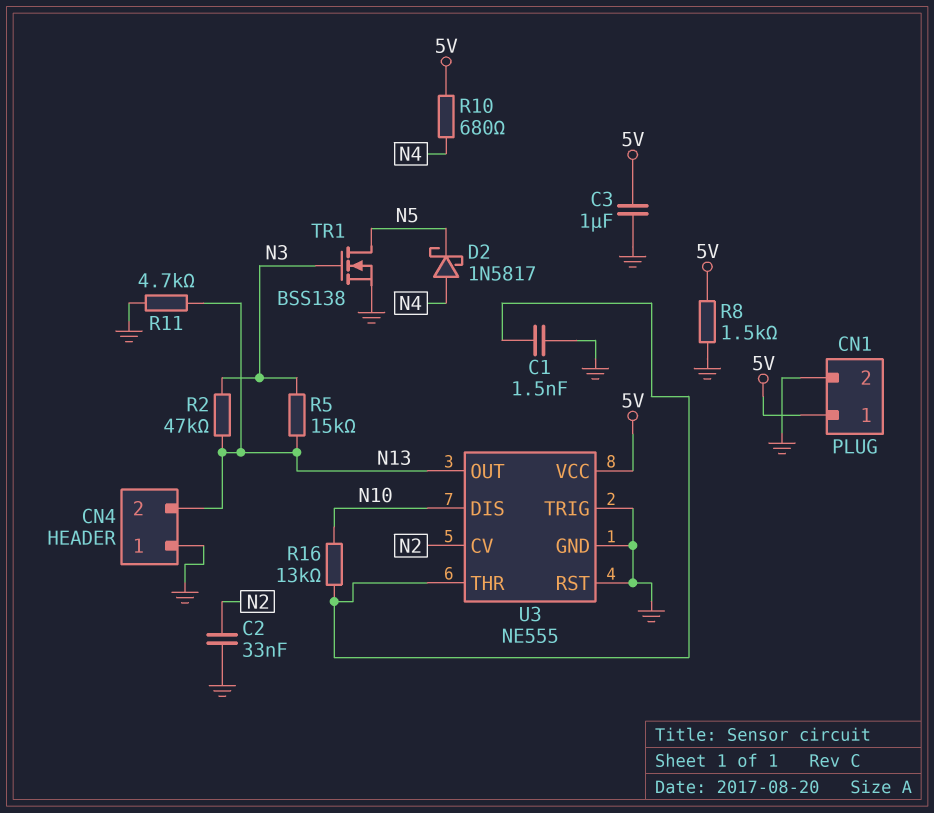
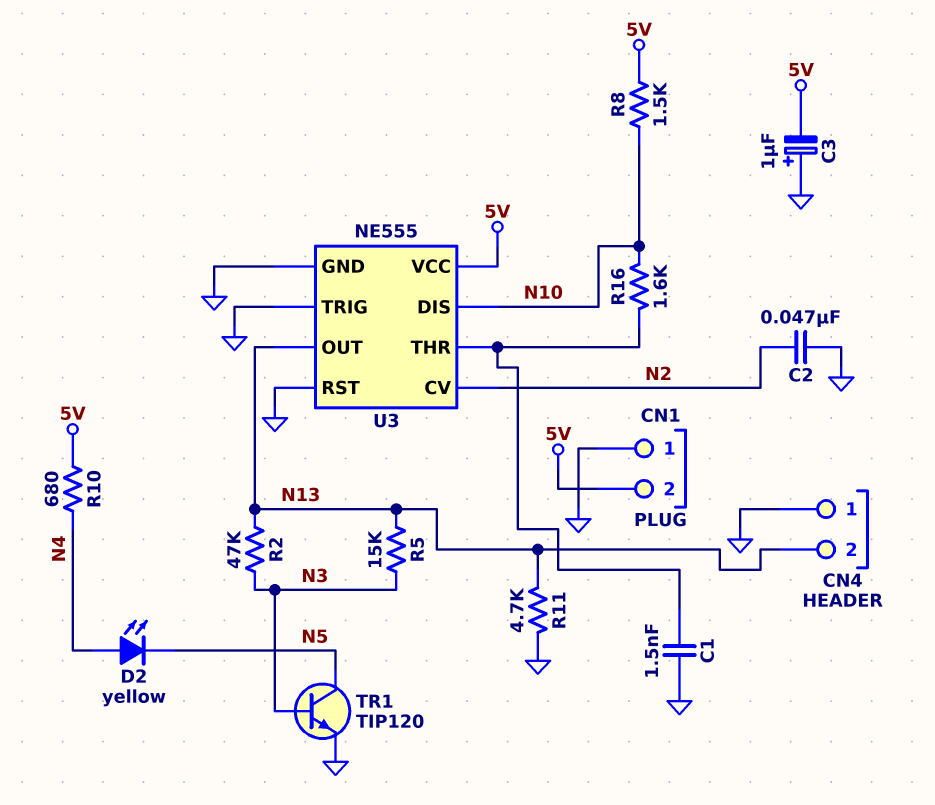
C2: 33nF (GND, N2) -> 47nF (GND, N2)
C3: 1uF (5V, GND) -> 1uF (plus GND, minus 5V)
CN1 pin 1: 5V -> GND
CN1 pin 2: GND -> 5V
D2: schottky 1N5817 (A N4, K N5) -> LED yellow (A N4, K N5)
R8: 1.5k (5V, GND) -> 1.5k (5V, N10)
R16: 13k (N10, U3/THR) -> 1.6k (N10, U3/THR)
TR1: NMOS BSS138 (G N3, D N5, S GND) -> NPN TIP120 (B N3, C N5, E GND)

